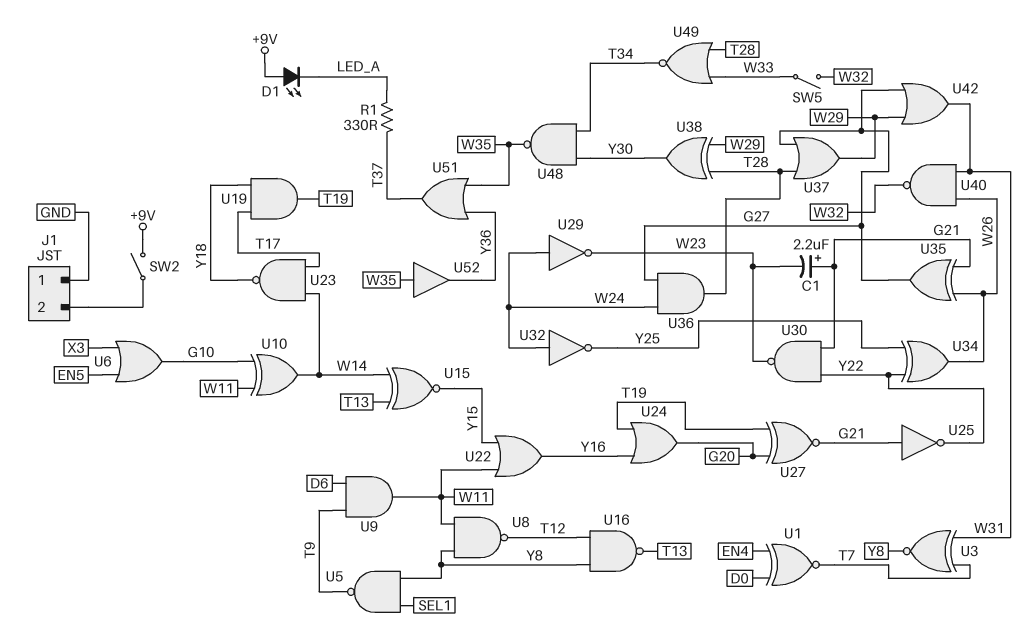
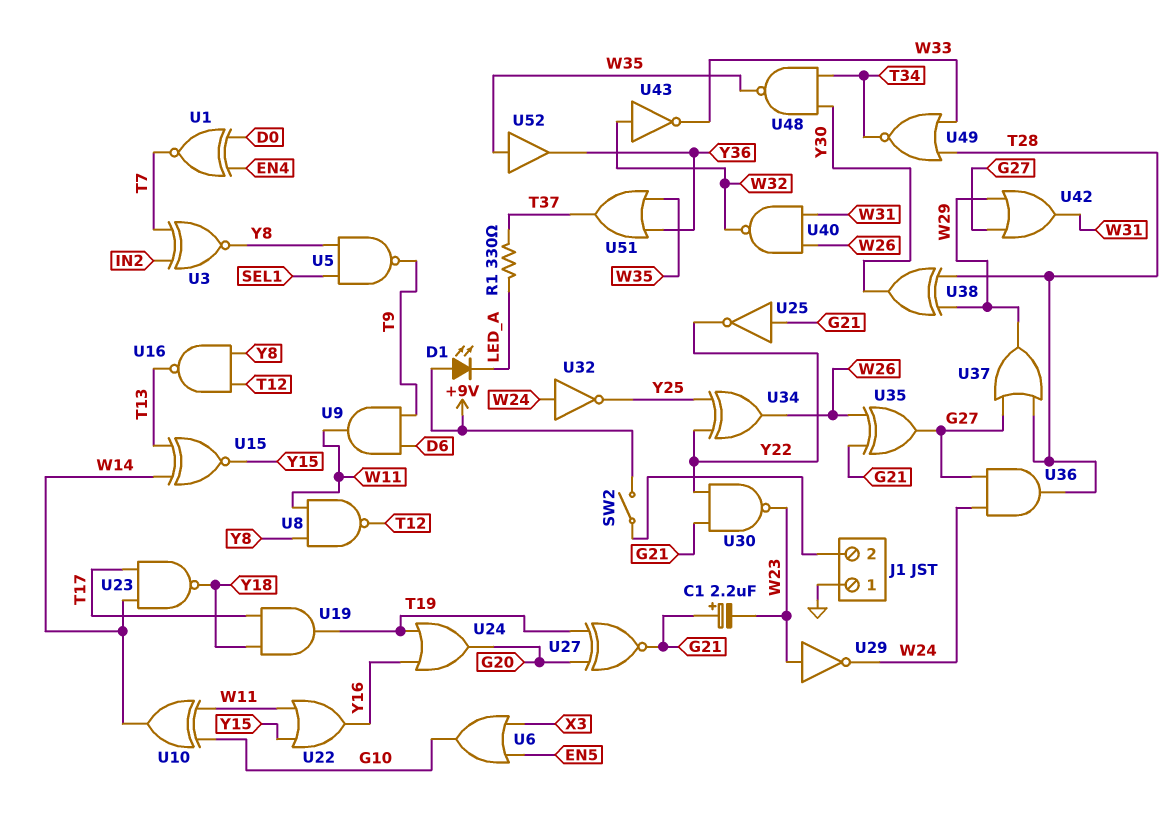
SW5: switch (W32, W33) -> none
U3: XNOR (in T7, in W31, out Y8) -> XNOR (in IN2, in T7, out Y8)
U29: NOT (in W24, out W23) -> NOT (in W23, out W24)
U43: none -> NOT (in W32, out W33)

